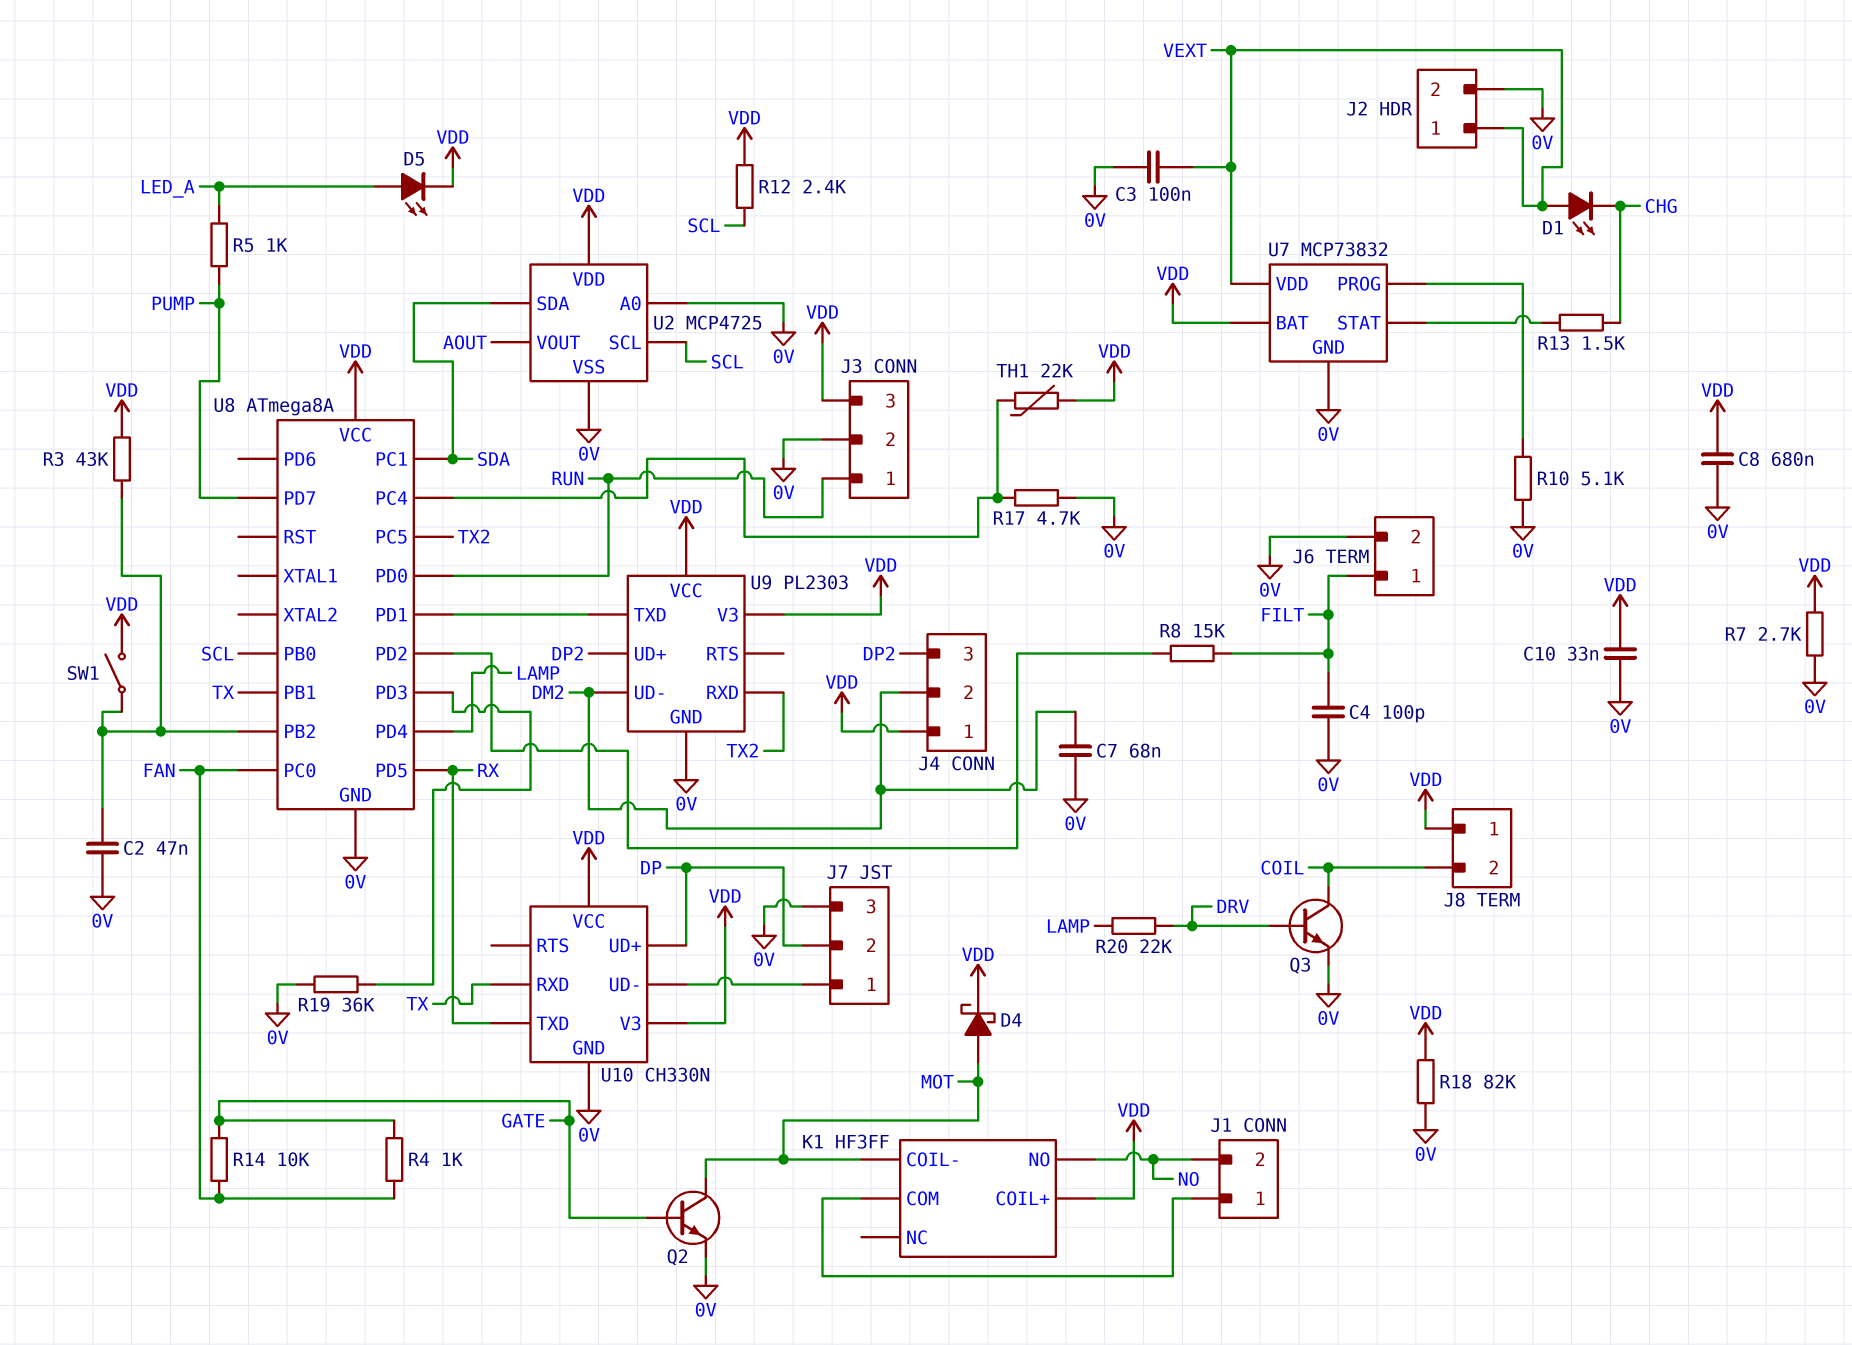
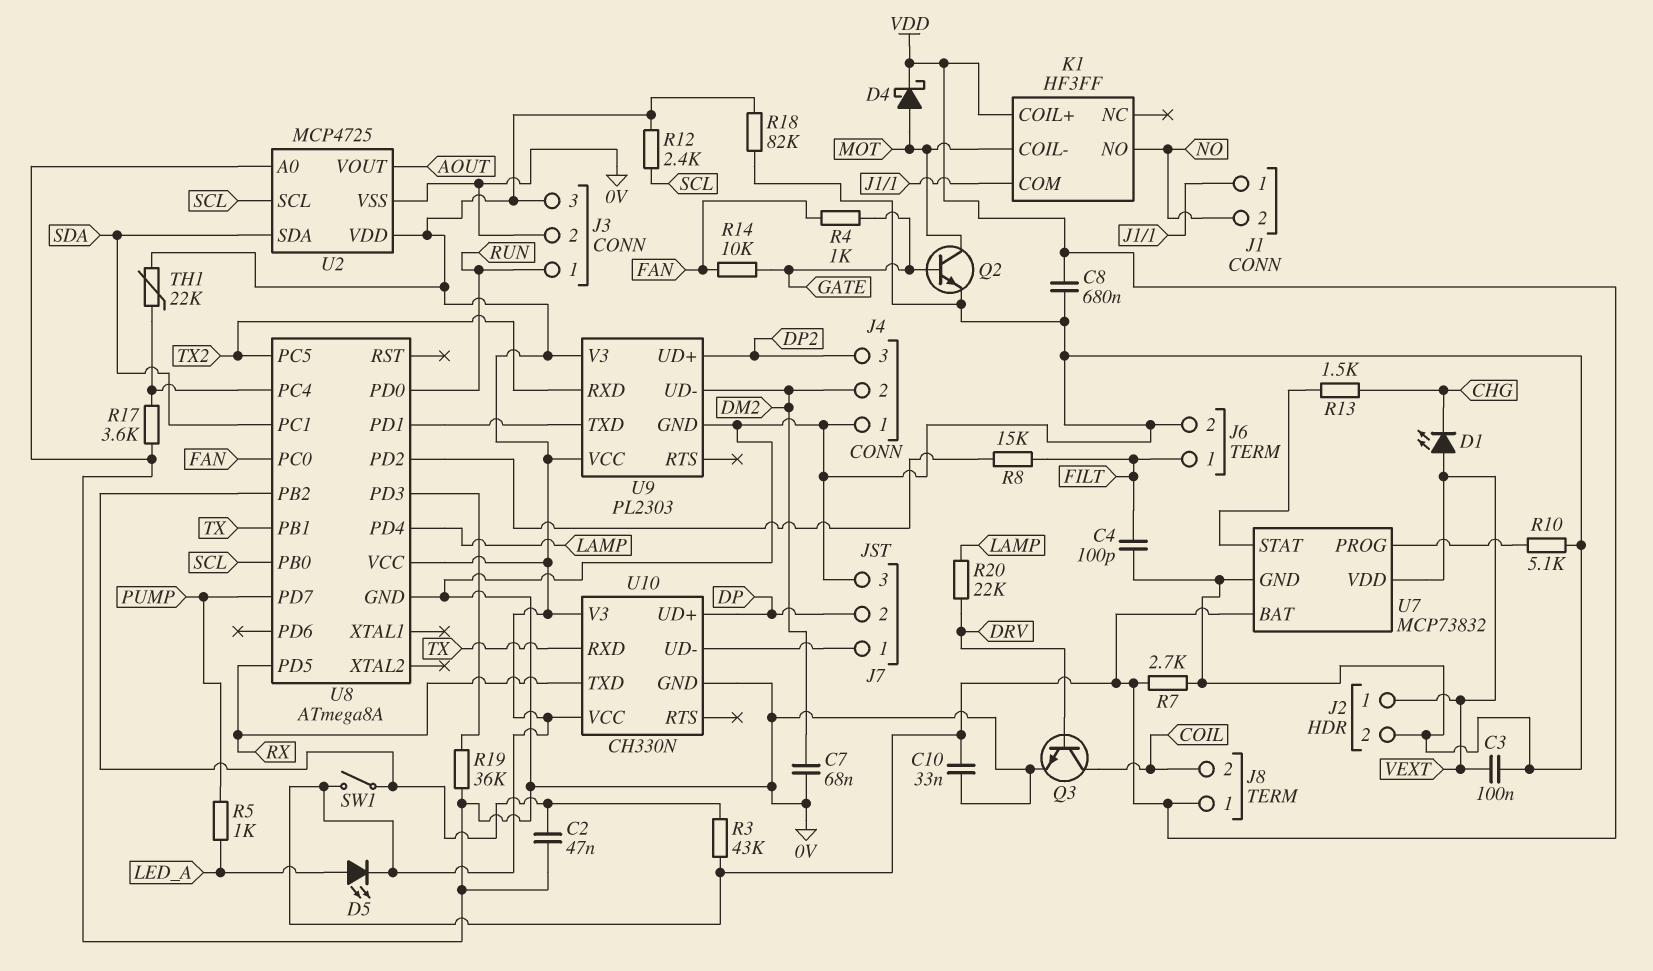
J4 pin 1: VDD -> 0V
R17: 4.7k (0V, U8/PC4) -> 3.6k (0V, U8/PC4)

